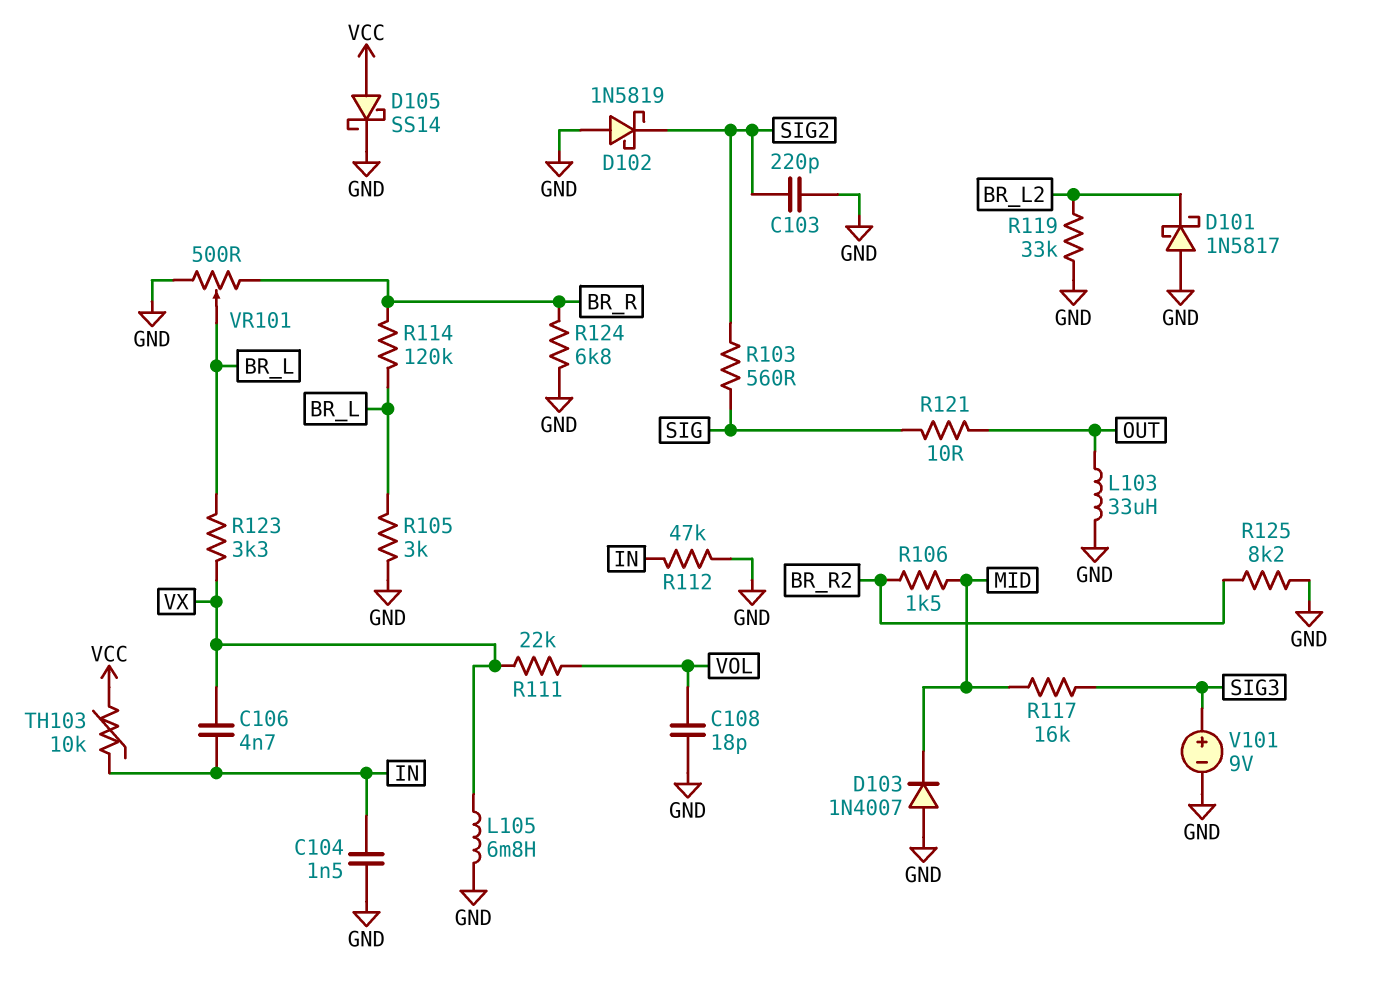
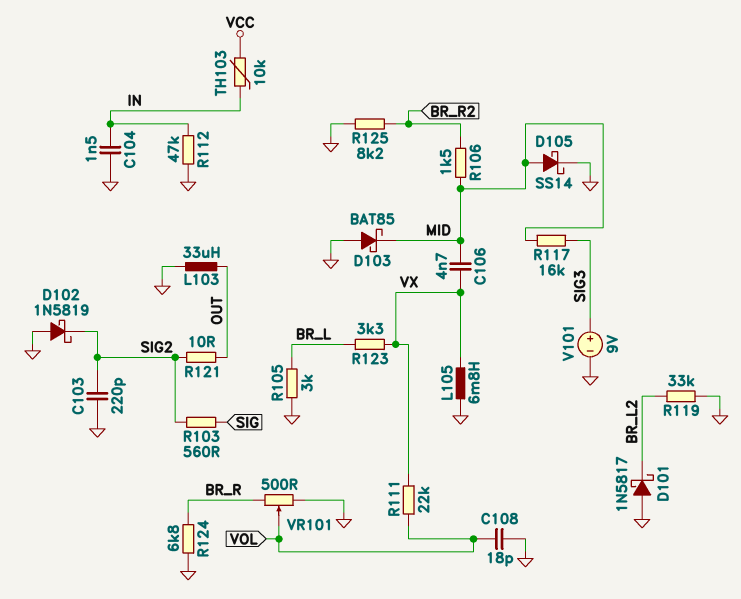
C106: 4.7nF (IN, VX) -> 4.7nF (MID, VX)
D103: diode 1N4007 (A GND, K MID) -> schottky BAT85 (A GND, K MID)
D105: schottky SS14 (A VCC, K GND) -> schottky SS14 (A MID, K GND)
R114: 120k (BR_L, BR_R) -> none
R121: 10 (OUT, SIG) -> 10 (OUT, SIG2)
VR101: 500 (BR_R, GND, wiper BR_L) -> 500 (BR_R, GND, wiper VOL)

